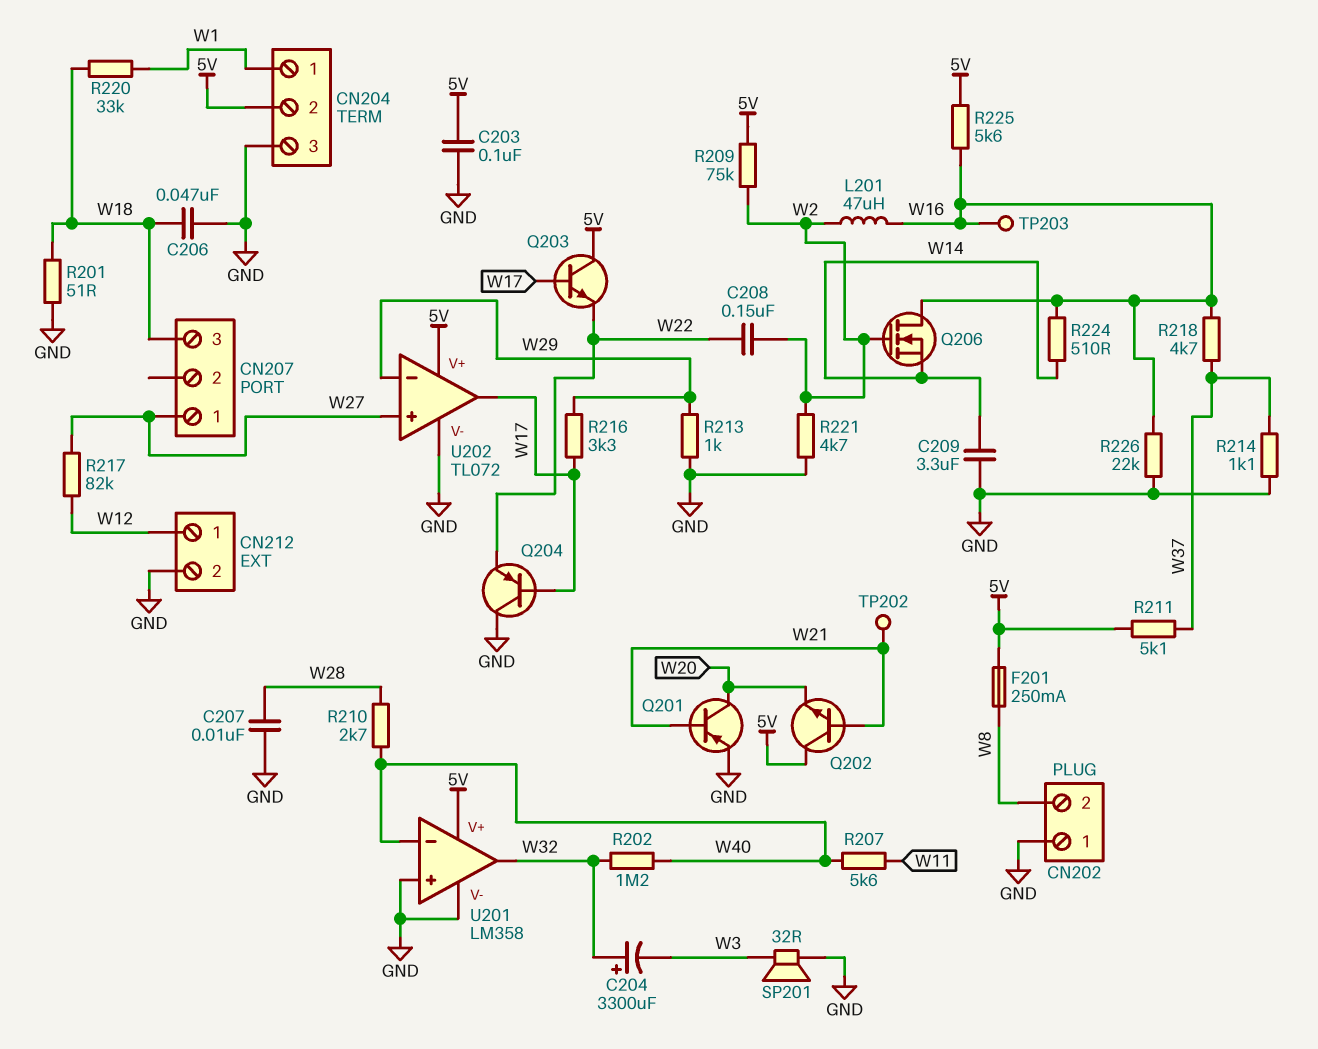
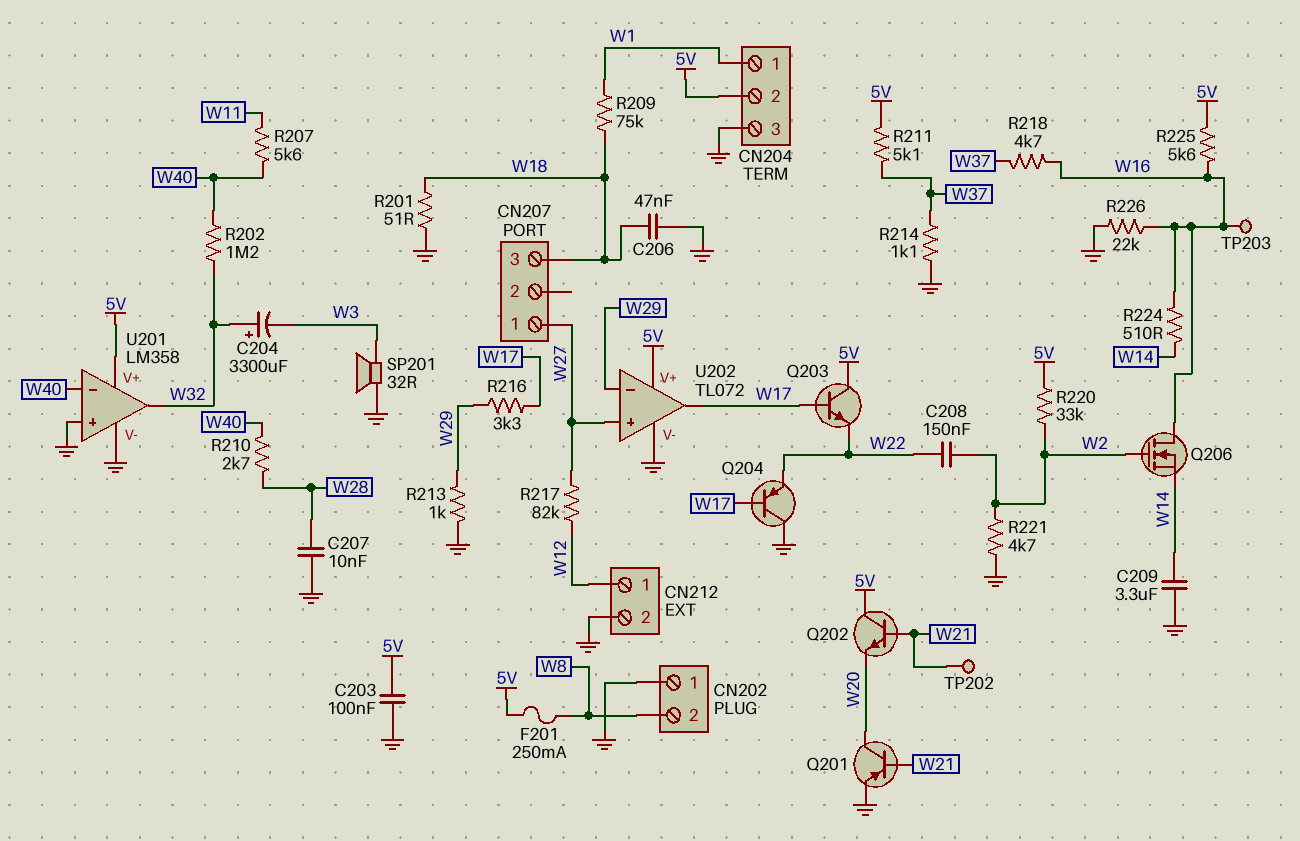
L201: 47uH (W2, W16) -> none
R209: 75k (5V, W2) -> 75k (W1, W18)
R220: 33k (W1, W18) -> 33k (5V, W2)

